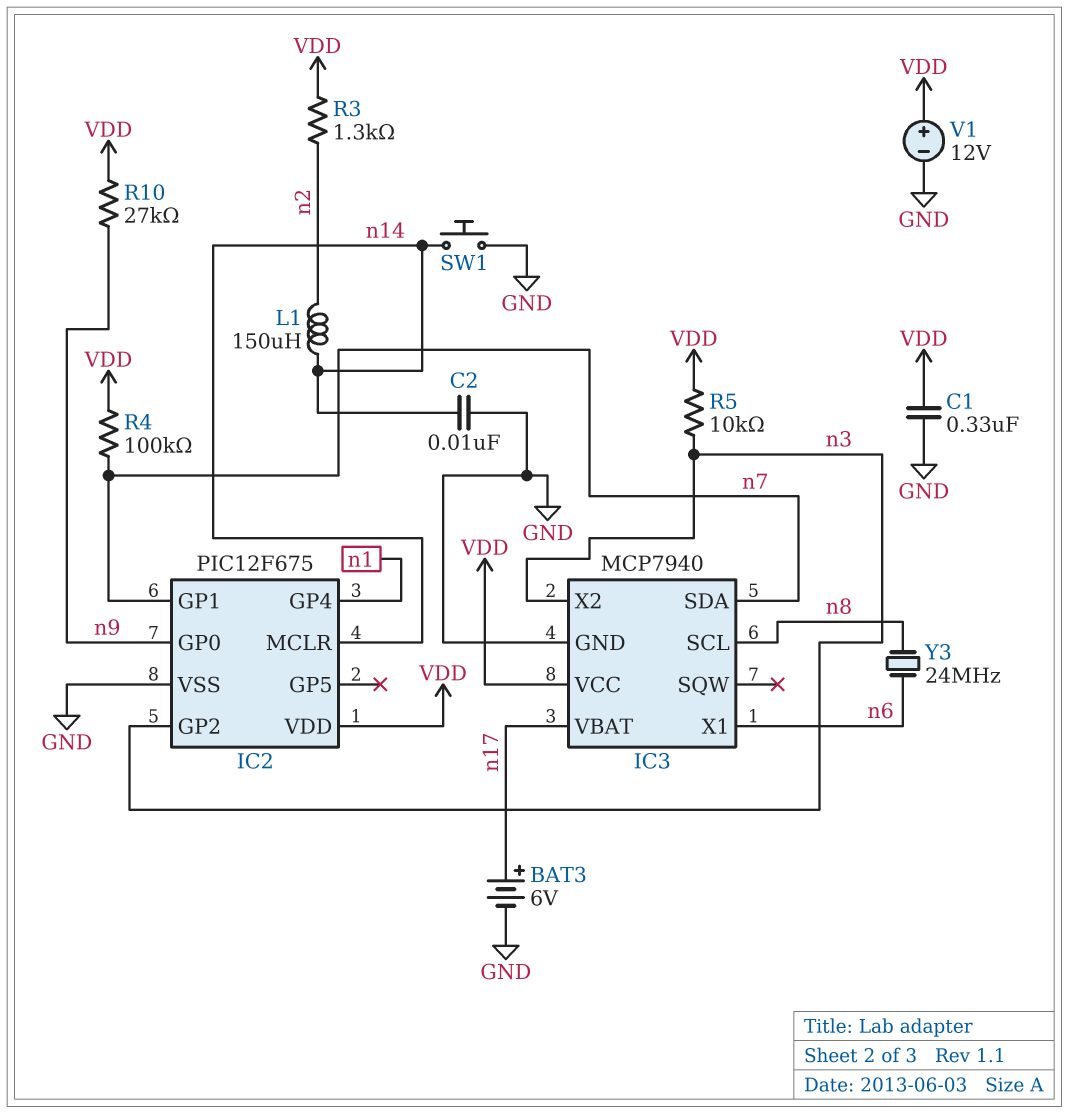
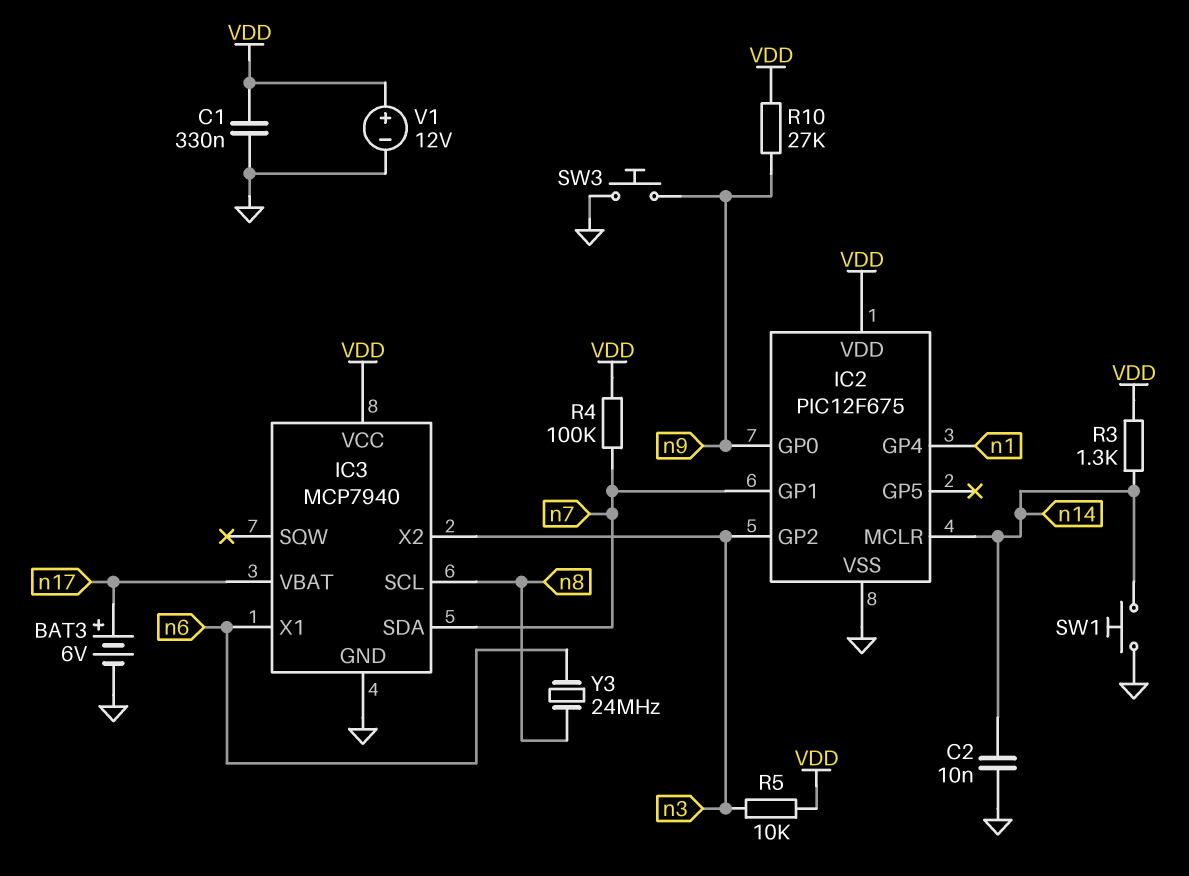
L1: 150uH (n2, n14) -> none
R3: 1.3k (VDD, n2) -> 1.3k (VDD, n14)
SW3: none -> button (GND, n9)

